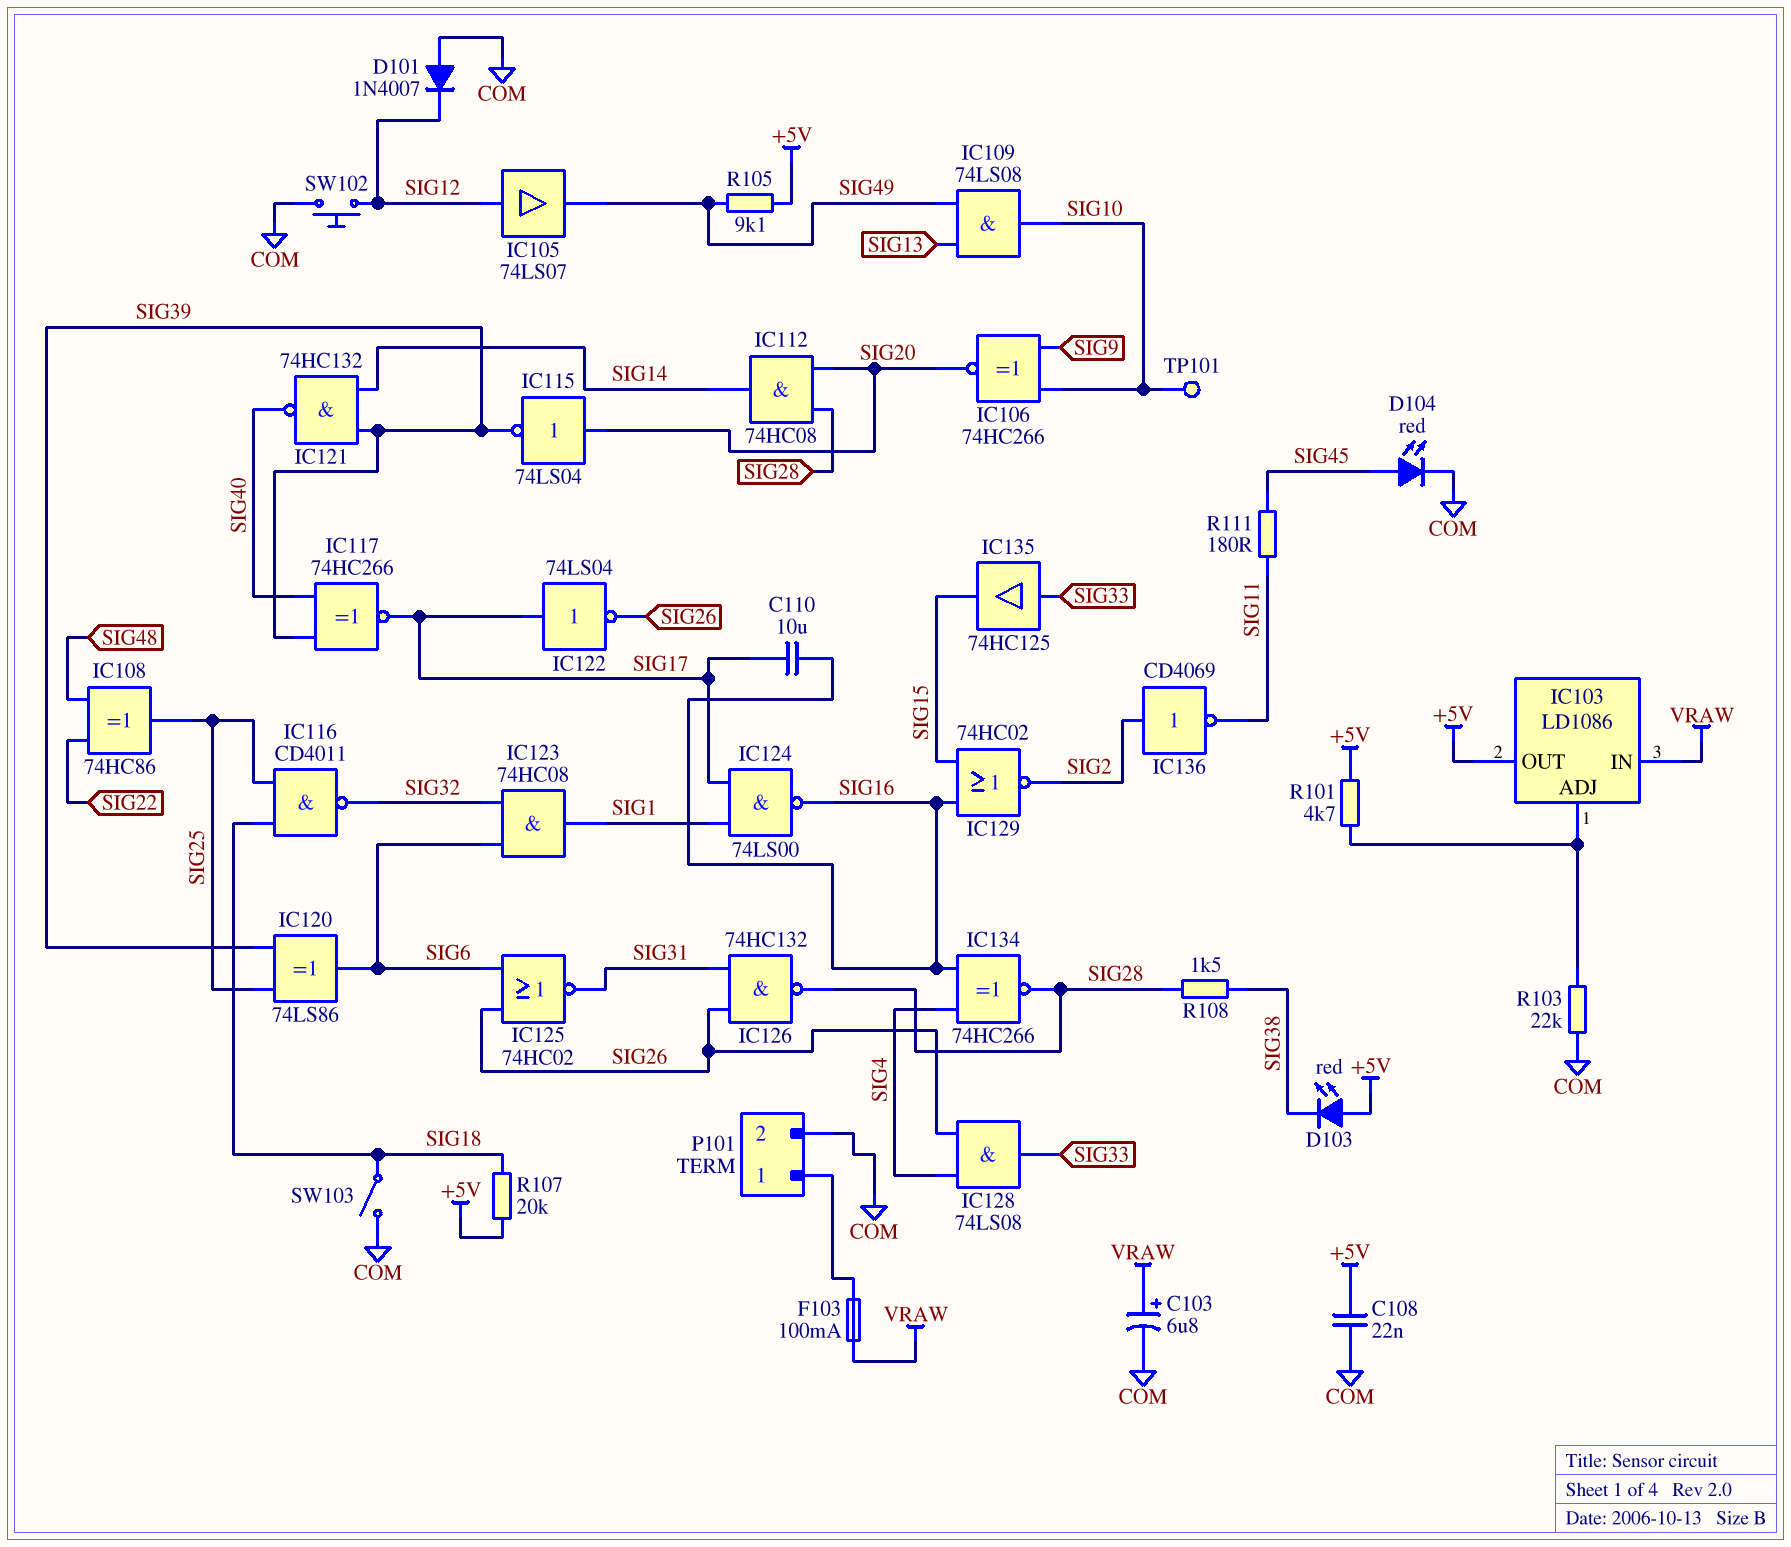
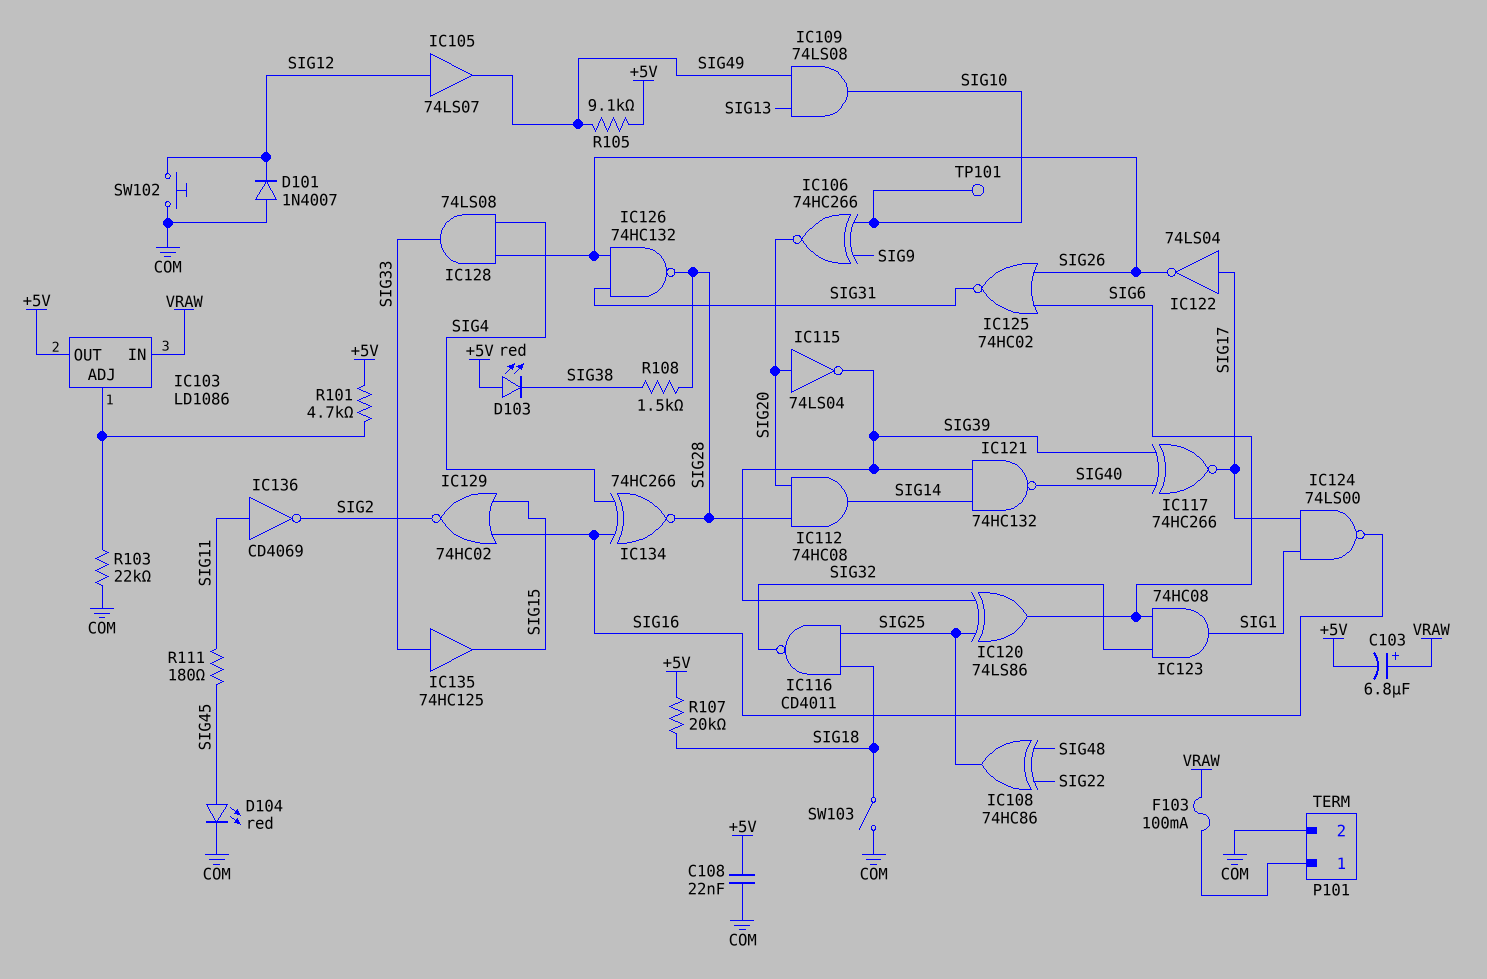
C103: 6.8uF (plus VRAW, minus COM) -> 6.8uF (plus VRAW, minus +5V)
C110: 10uF (SIG16, SIG17) -> none
IC136: NOT CD4069 (in SIG2, out SIG11) -> NOT CD4069 (in SIG11, out SIG2)

